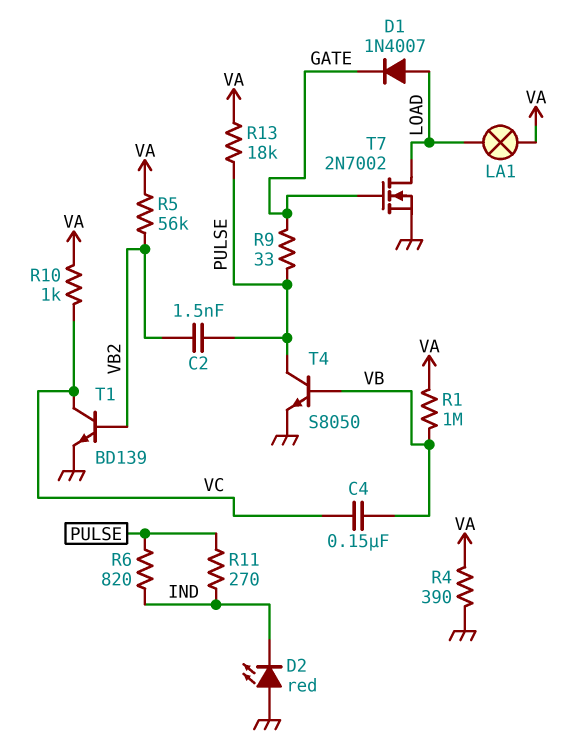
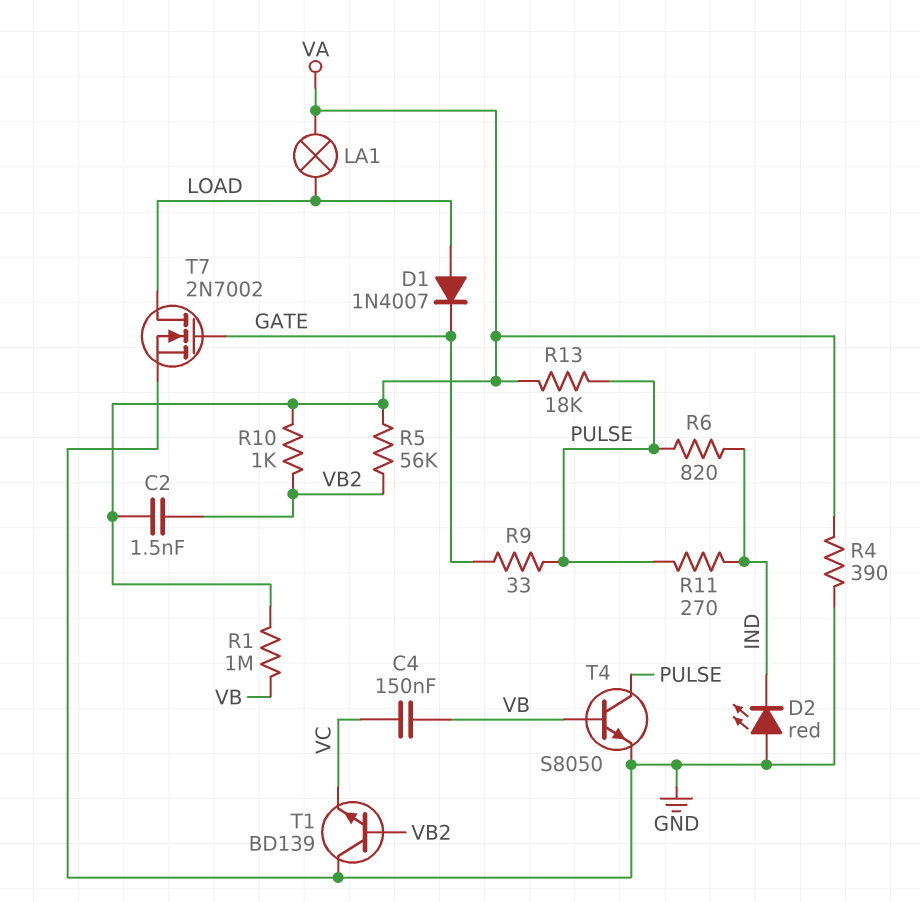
C2: 1.5nF (PULSE, VB2) -> 1.5nF (VA, VB2)
R10: 1k (VA, VC) -> 1k (VA, VB2)
T1: NPN BD139 (B VB2, C VC, E GND) -> NPN BD139 (B VB2, C GND, E VC)

